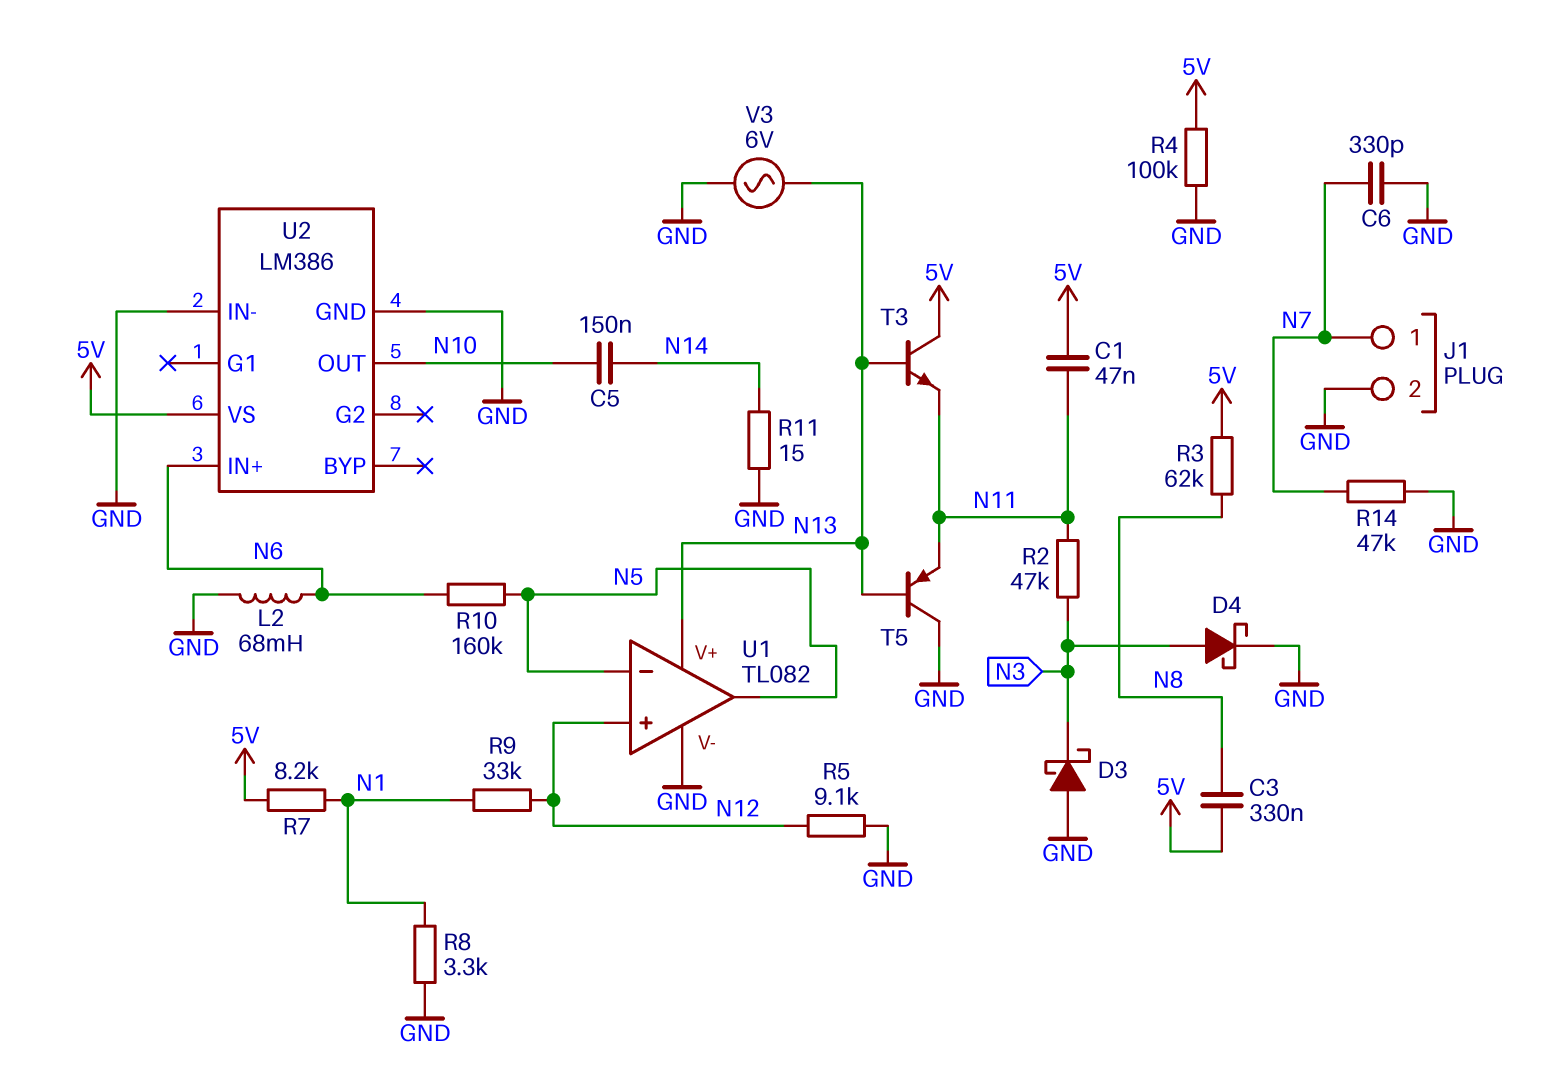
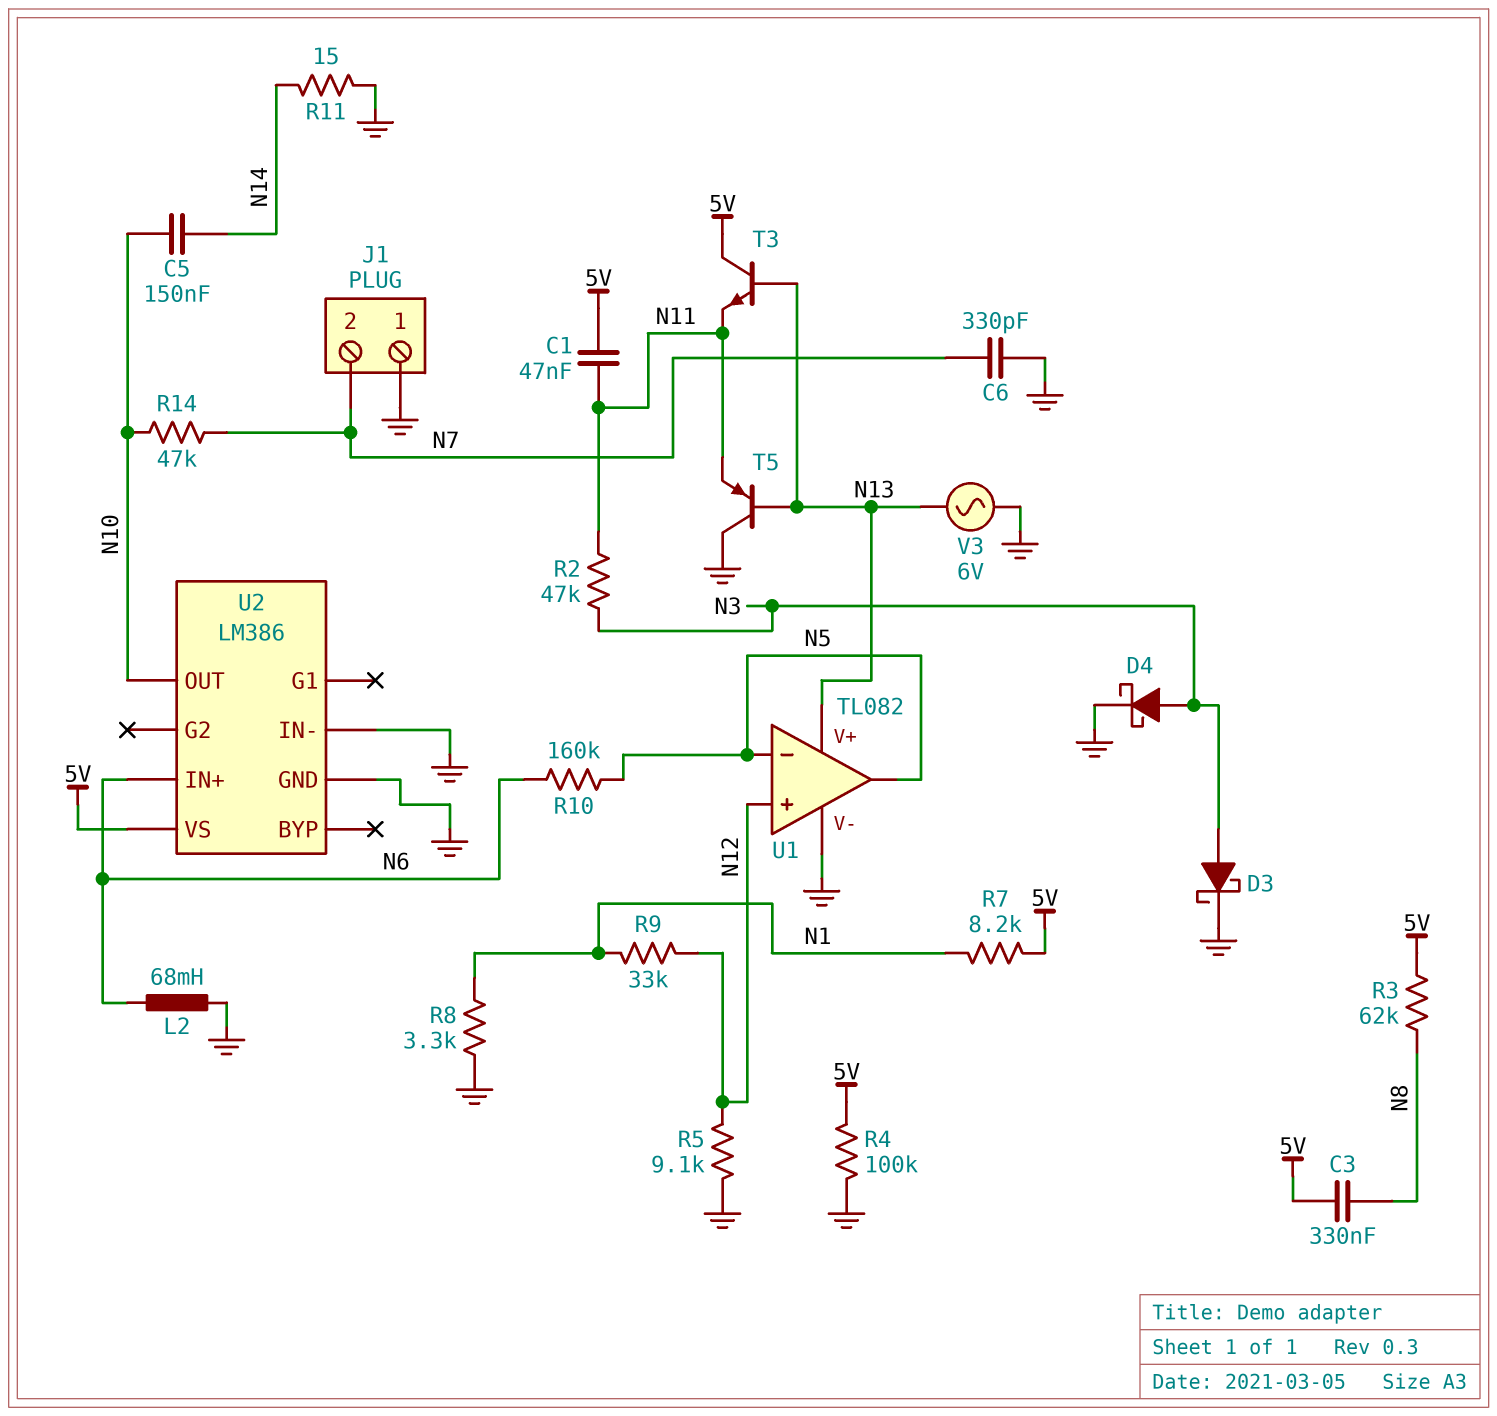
D3: schottky (A GND, K N3) -> schottky (A N3, K GND)
J1 pin 1: N7 -> GND
J1 pin 2: GND -> N7
R14: 47k (GND, N7) -> 47k (N7, N10)

